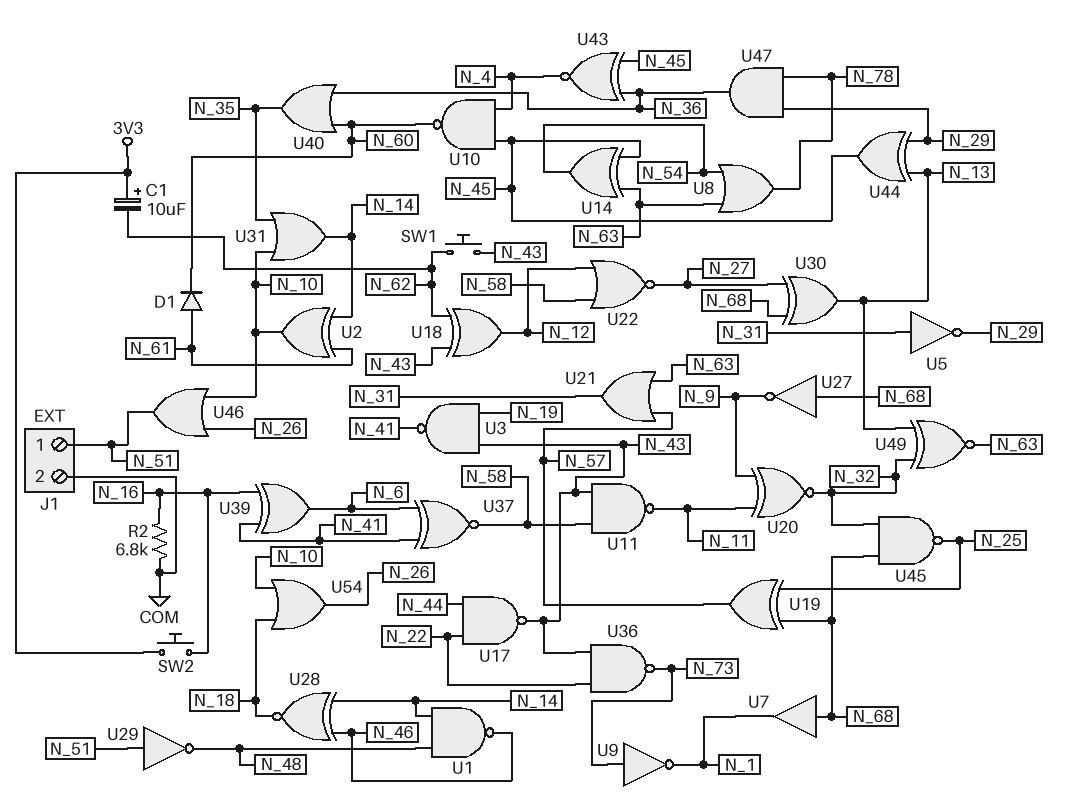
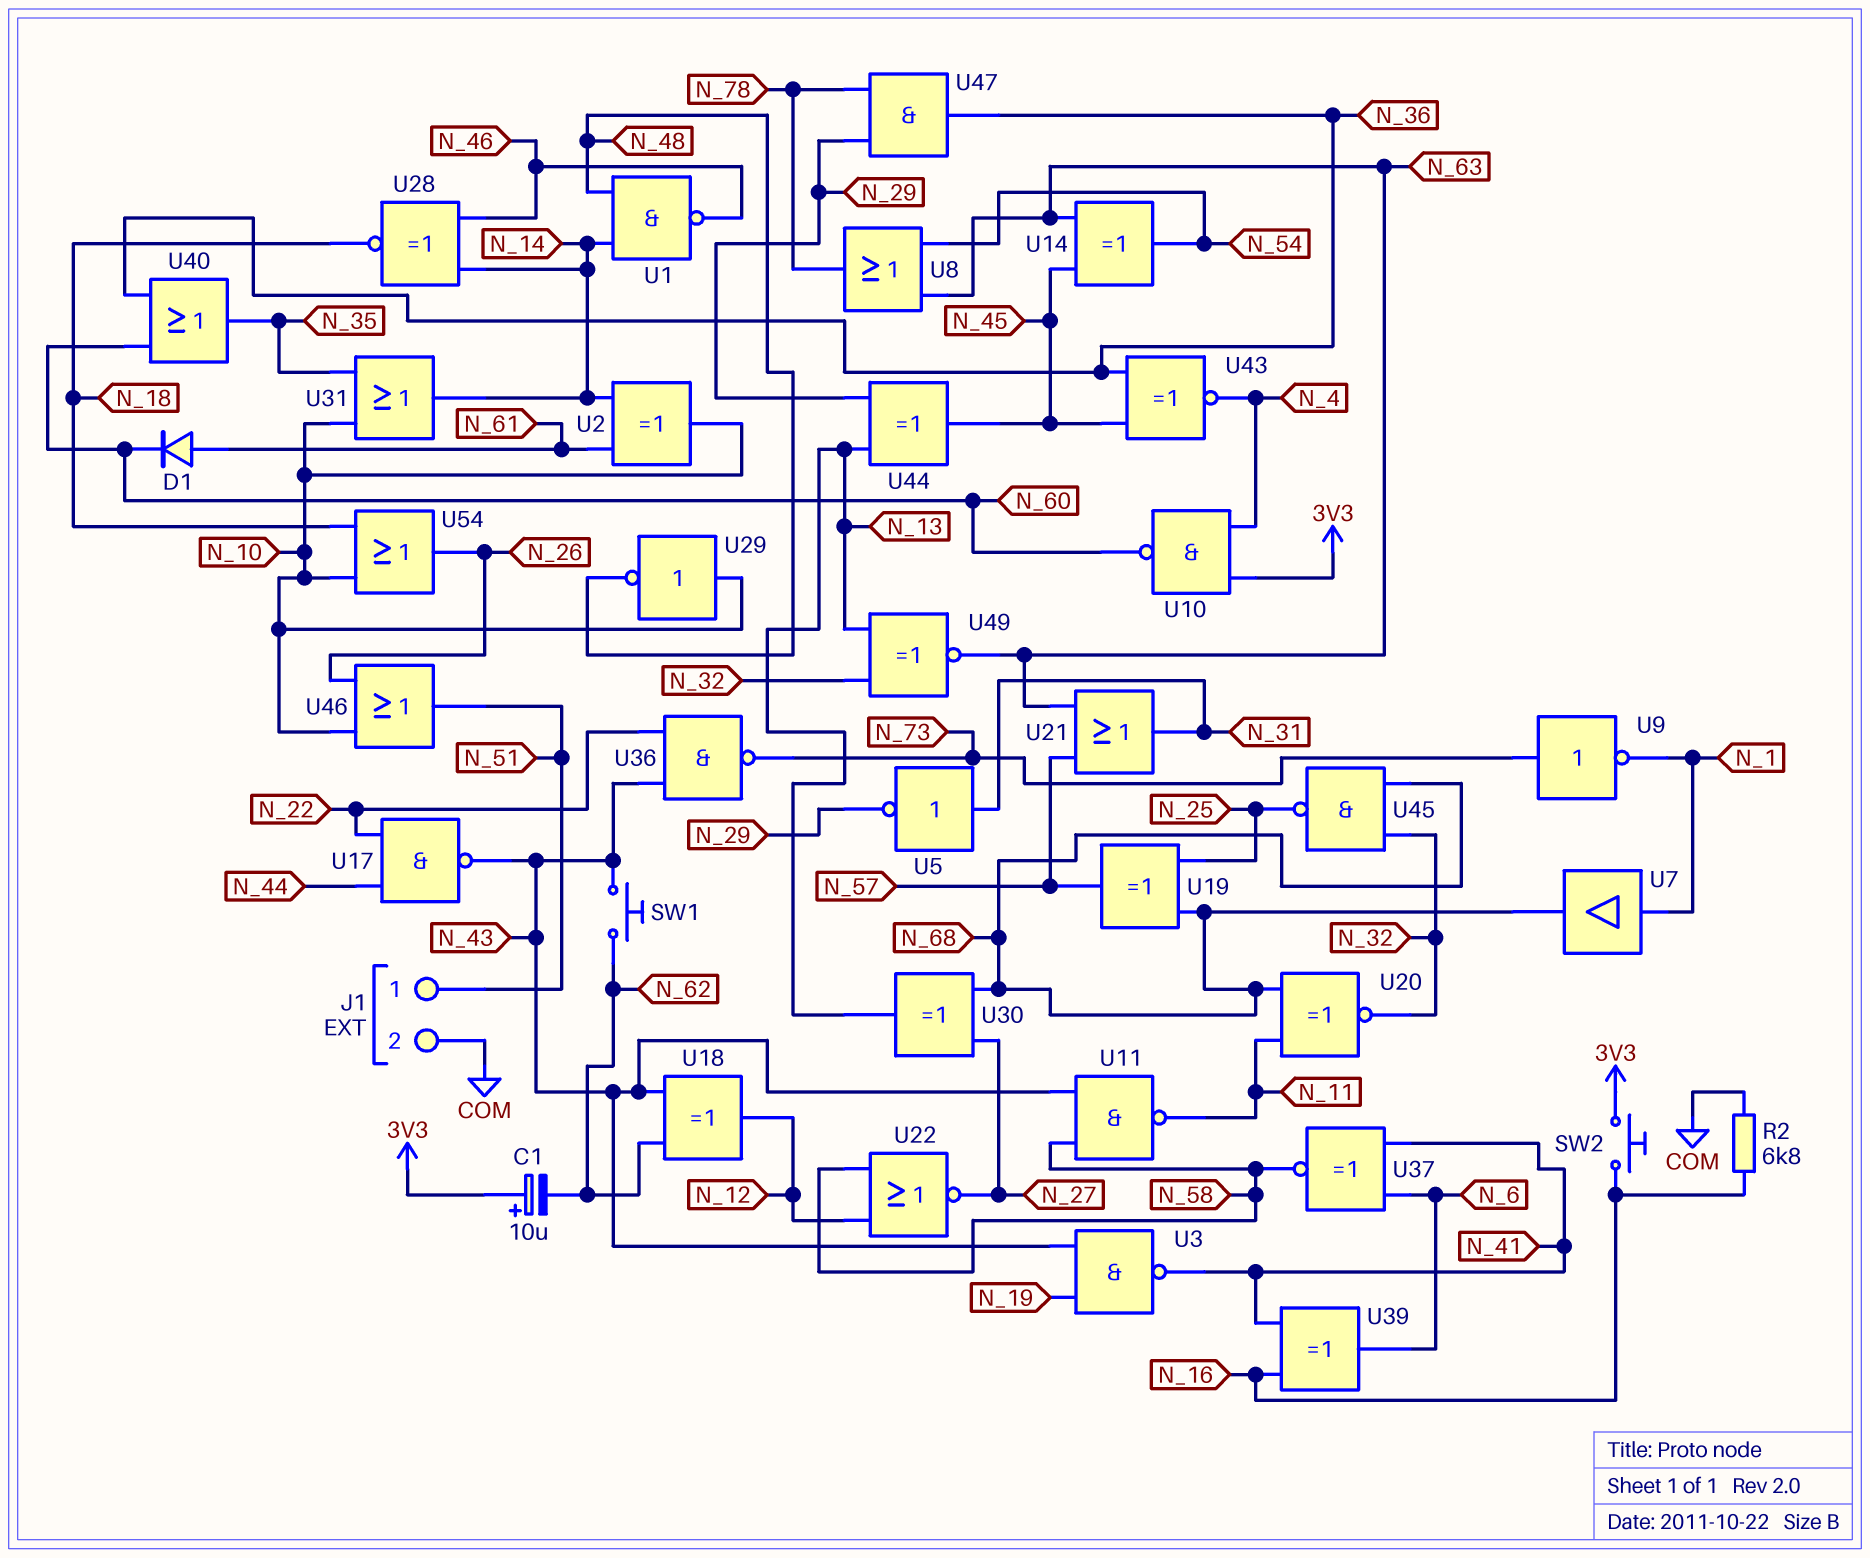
U7: buffer (in N_68, out N_1) -> buffer (in N_1, out N_68)
U10: NAND (in N_4, in N_45, out N_60) -> NAND (in 3V3, in N_4, out N_60)
U20: XNOR (in N_9, in N_11, out N_32) -> XNOR (in N_11, in N_68, out N_32)
U27: NOT (in N_68, out N_9) -> none
U29: NOT (in N_51, out N_48) -> NOT (in N_10, out N_48)

